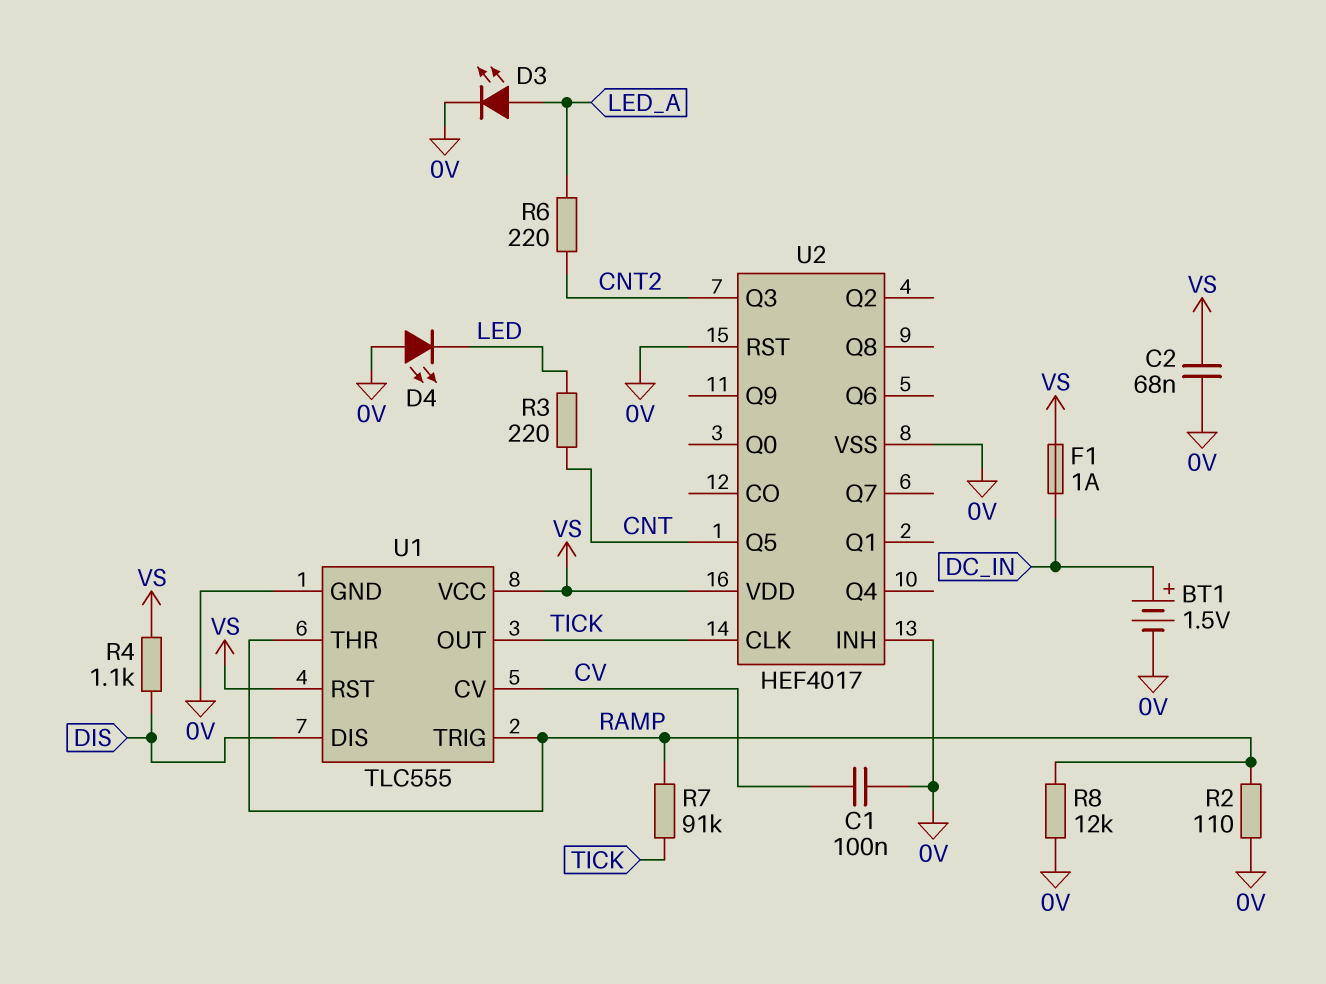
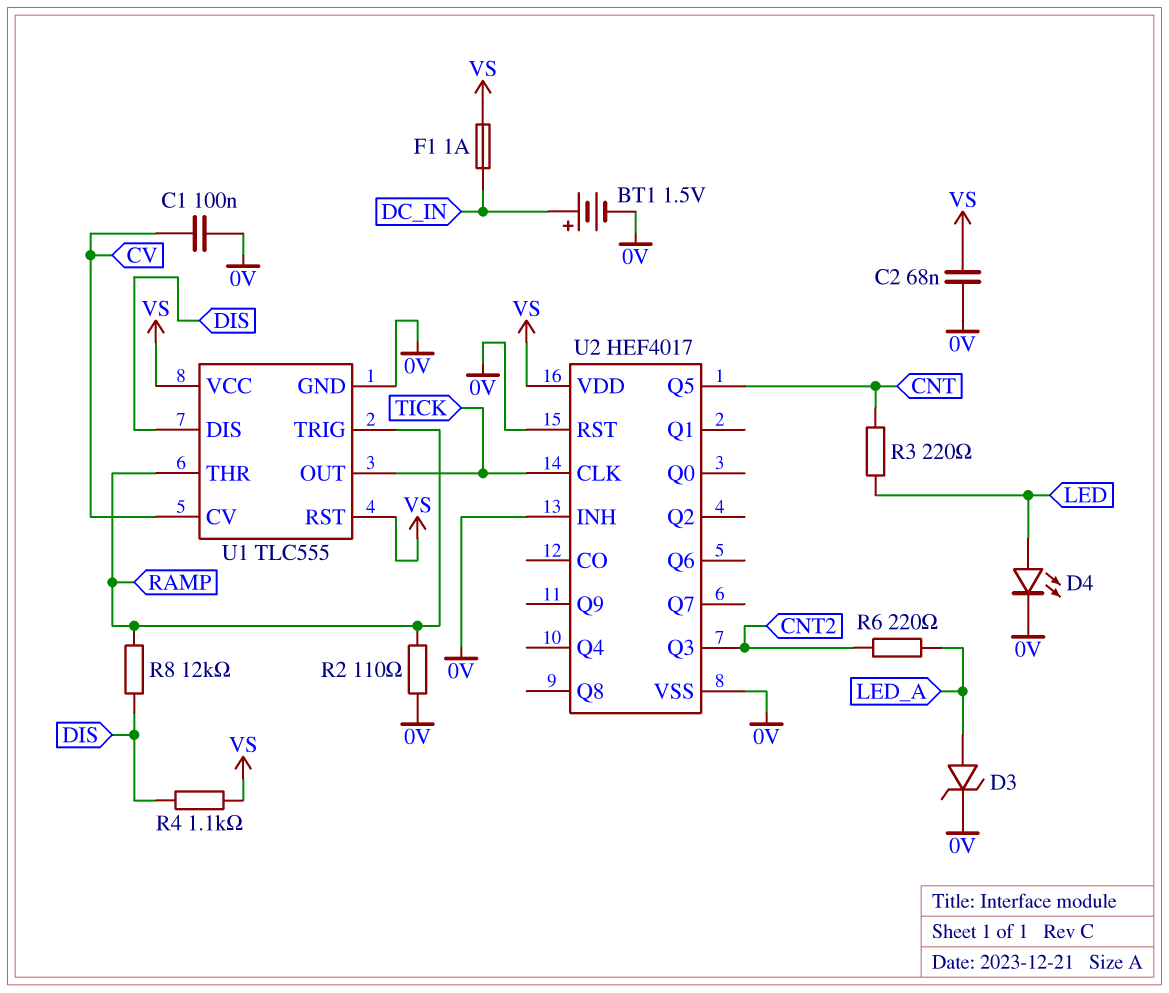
D3: LED (A LED_A, K 0V) -> zener (A LED_A, K 0V)
D4: LED (A 0V, K LED) -> LED (A LED, K 0V)
R7: 91k (RAMP, TICK) -> none
R8: 12k (0V, RAMP) -> 12k (DIS, RAMP)

